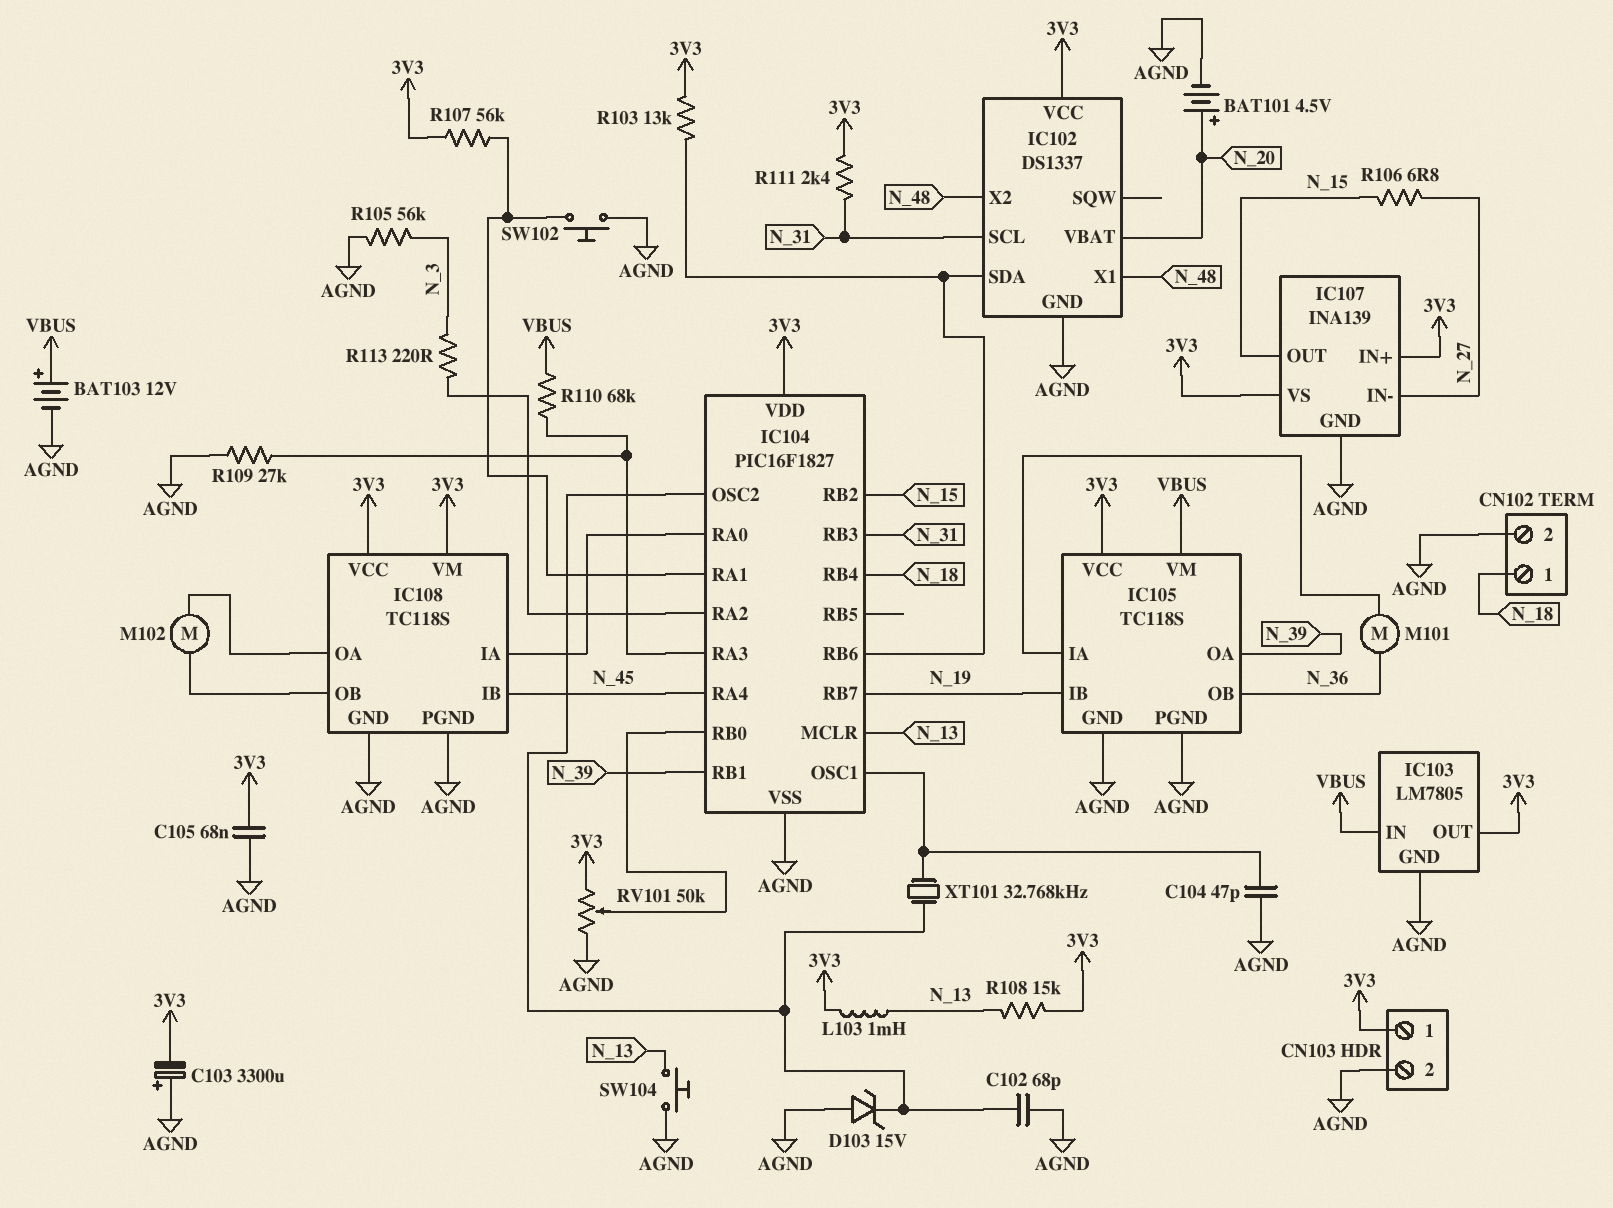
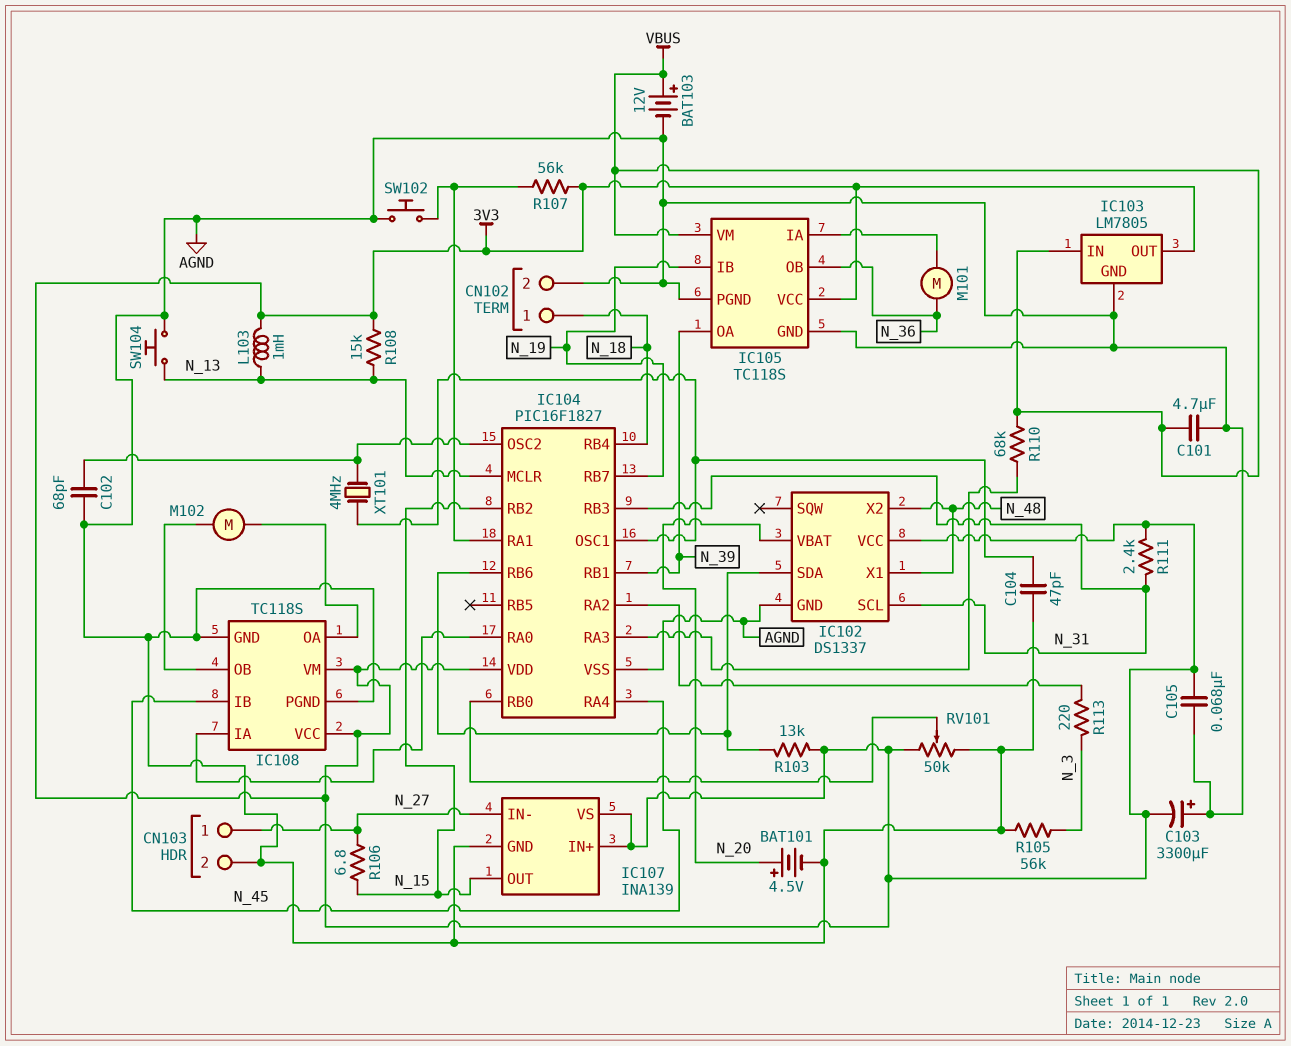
C101: none -> 4.7uF (AGND, VBUS)
CN103 pin 1: 3V3 -> N_27
D103: zener 15V (A AGND, K IC104/OSC2) -> none
R109: 27k (AGND, IC104/RA3) -> none
XT101: 32.768kHz (IC104/OSC1, IC104/OSC2) -> 4MHz (IC104/OSC1, IC104/OSC2)

